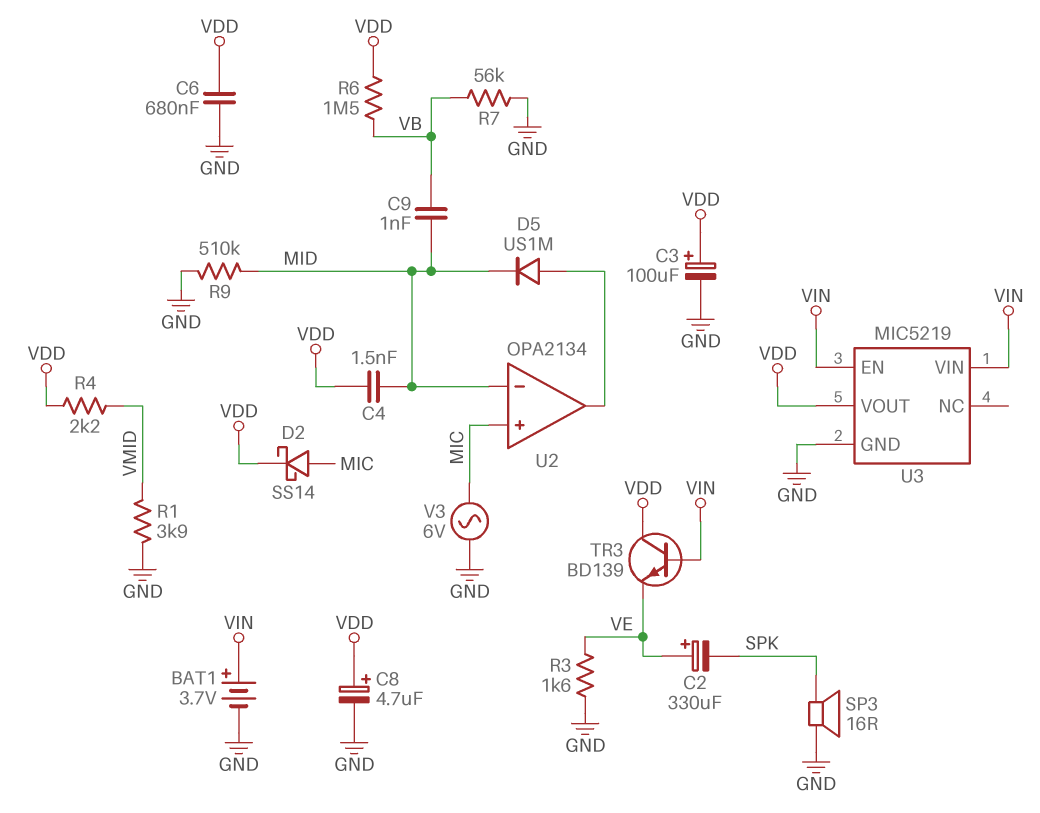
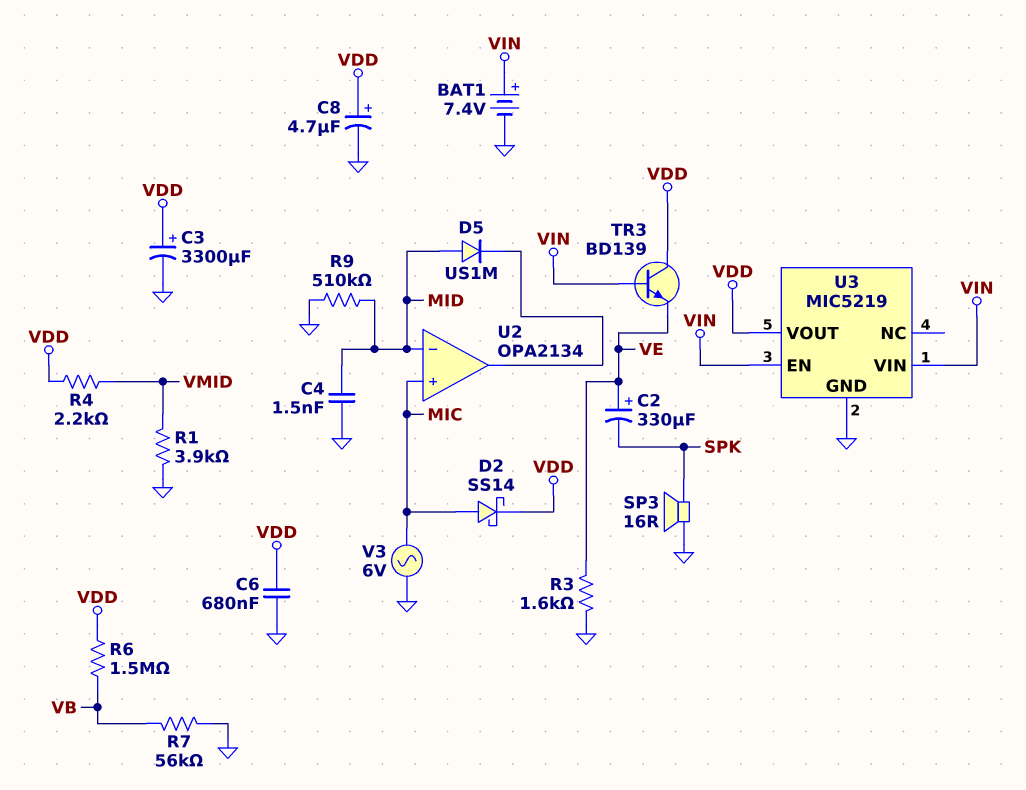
BAT1: 3.7V (plus VIN, minus GND) -> 7.4V (plus VIN, minus GND)
C3: 100uF (plus VDD, minus GND) -> 3300uF (plus VDD, minus GND)
C4: 1.5nF (MID, VDD) -> 1.5nF (GND, MID)
C9: 1nF (MID, VB) -> none
D5: diode US1M (A U2/out, K MID) -> diode US1M (A MID, K U2/out)

